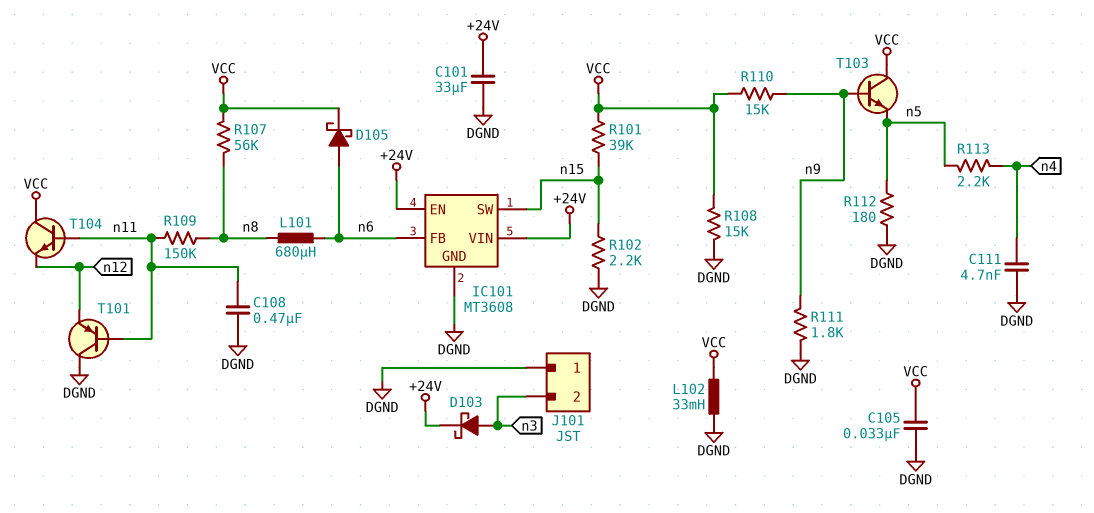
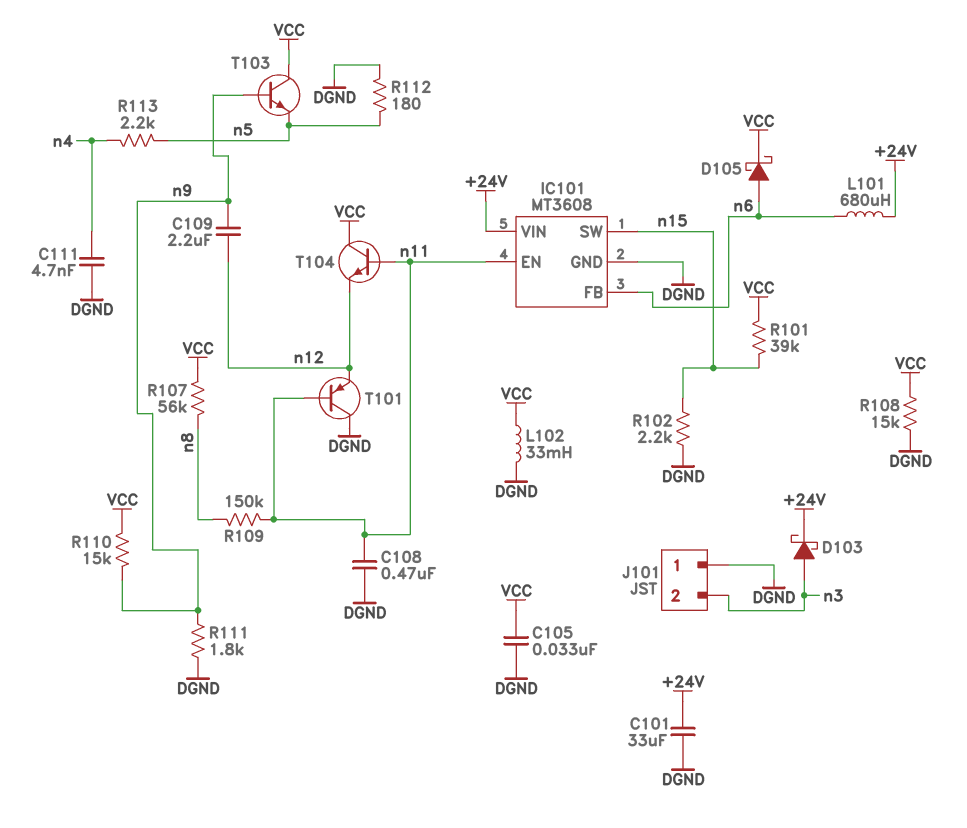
C109: none -> 2.2uF (n9, n12)
IC101 pin EN: +24V -> n11
L101: 680uH (n6, n8) -> 680uH (+24V, n6)

